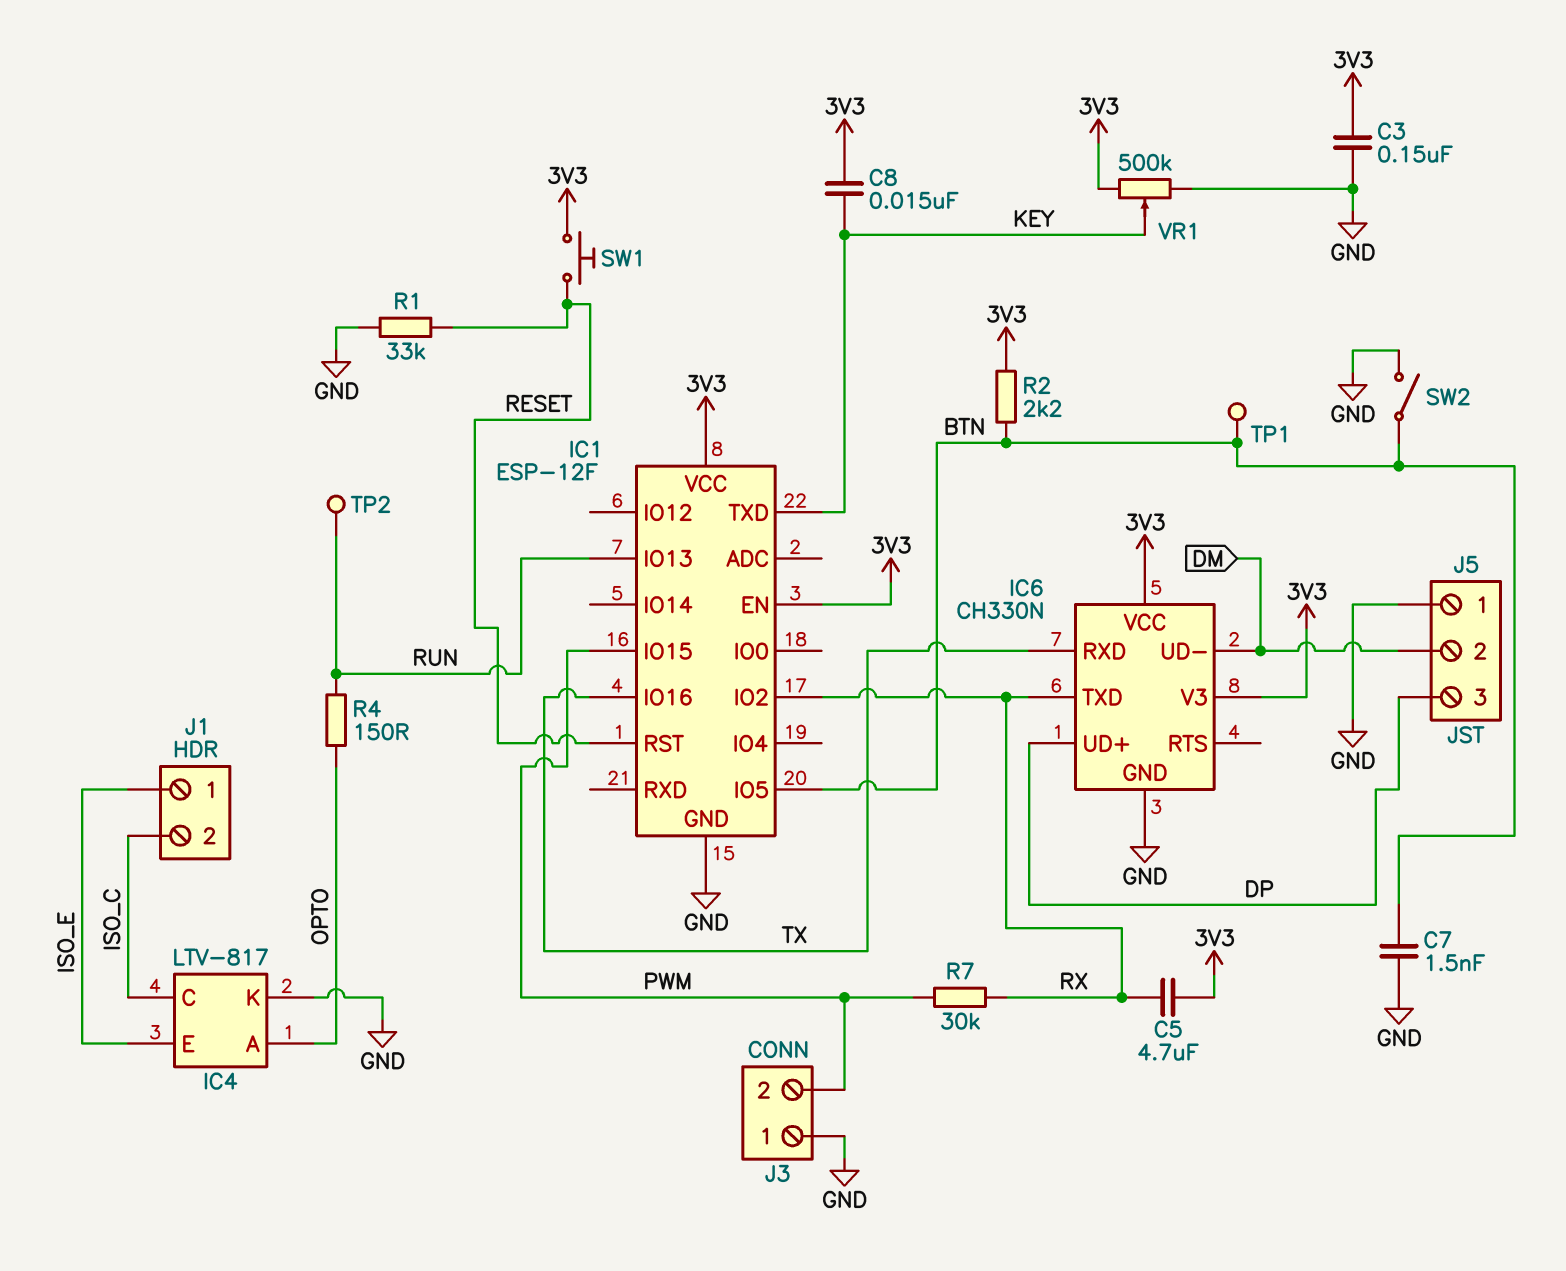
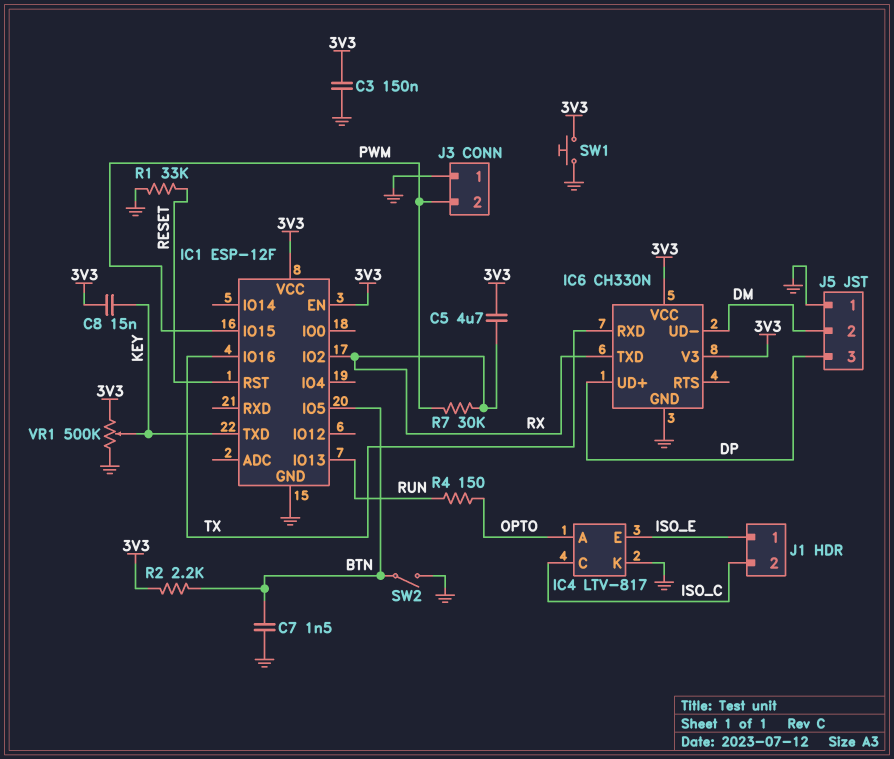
SW1: button (3V3, RESET) -> button (3V3, GND)
TP1: test point (BTN) -> none
TP2: test point (RUN) -> none

